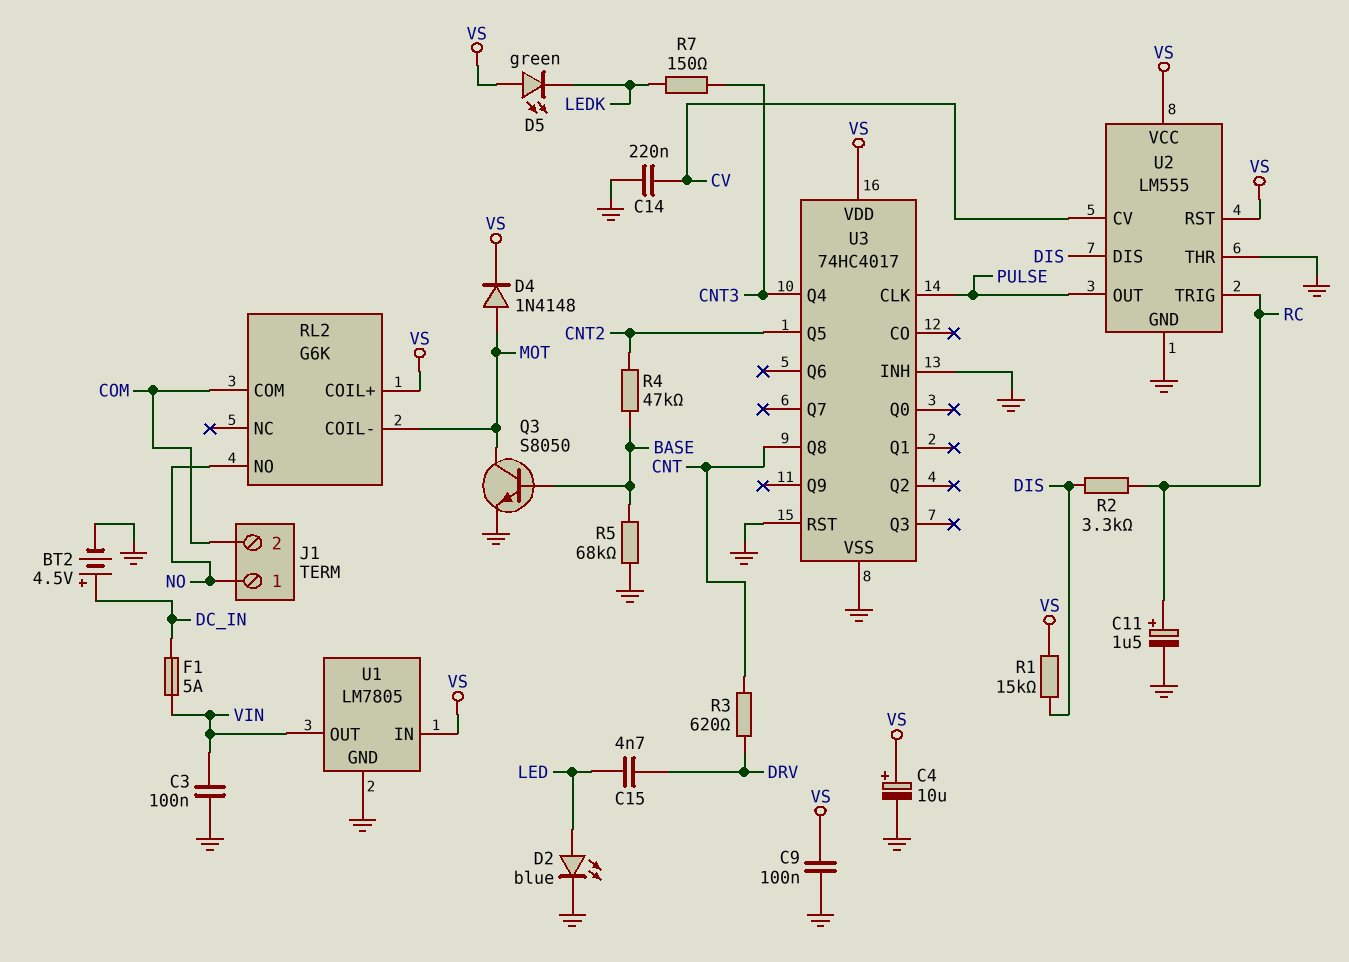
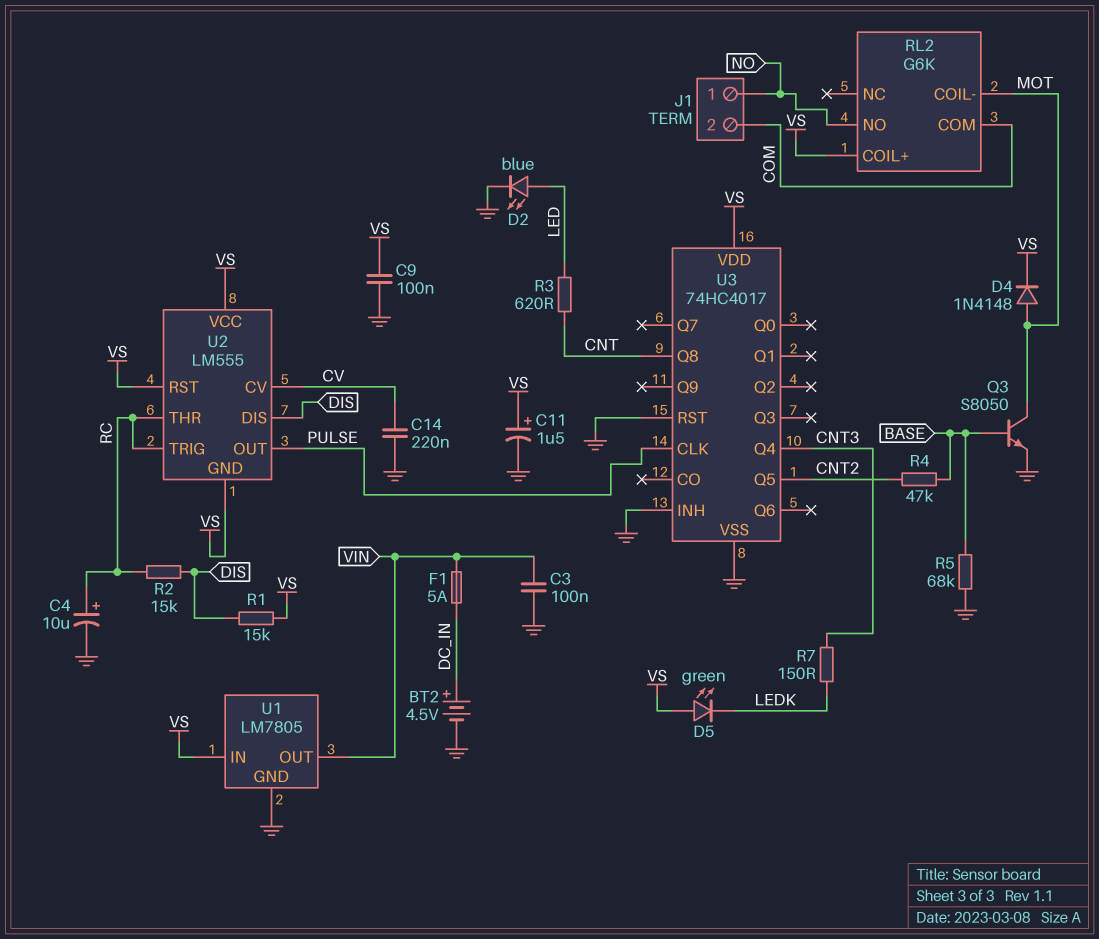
C4: 10uF (plus VS, minus GND) -> 10uF (plus RC, minus GND)
C11: 1.5uF (plus RC, minus GND) -> 1.5uF (plus VS, minus GND)
C15: 4.7nF (DRV, LED) -> none
R2: 3.3k (DIS, RC) -> 15k (DIS, RC)
R3: 620 (CNT, DRV) -> 620 (CNT, LED)
U2 pin GND: GND -> VS
U2 pin THR: GND -> RC

